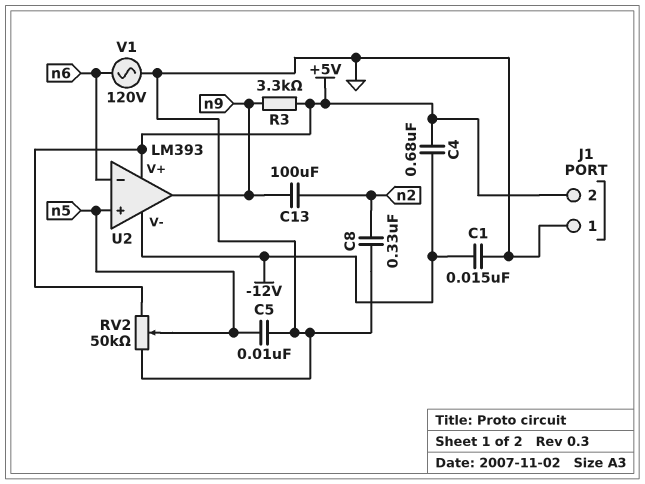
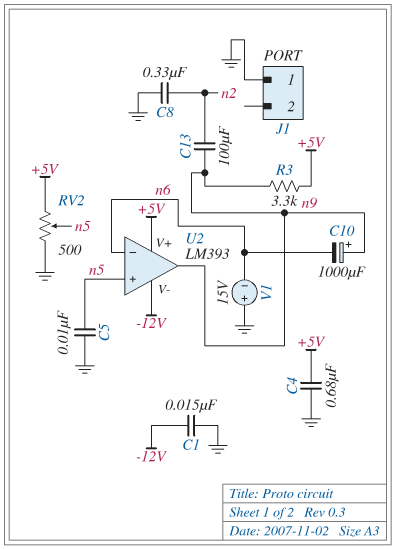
C4: 680nF (+5V, -12V) -> 680nF (+5V, GND)
C10: none -> 1000uF (plus n9, minus n6)
J1 pin 2: +5V -> none
RV2: 50k (+5V, GND, wiper n5) -> 500 (+5V, GND, wiper n5)
V1: AC 120V (GND, n6) -> 15V (plus GND, minus n6)

